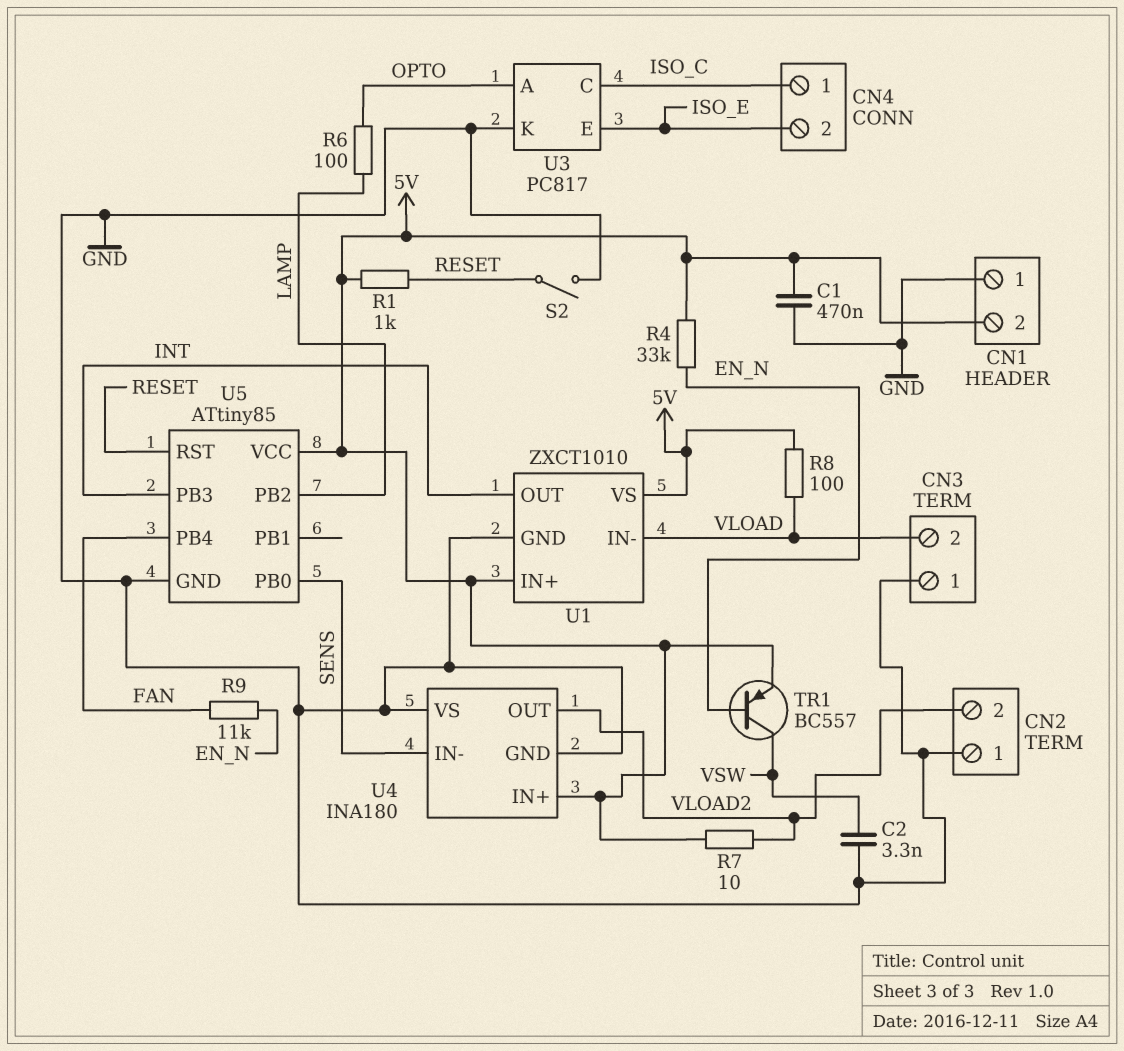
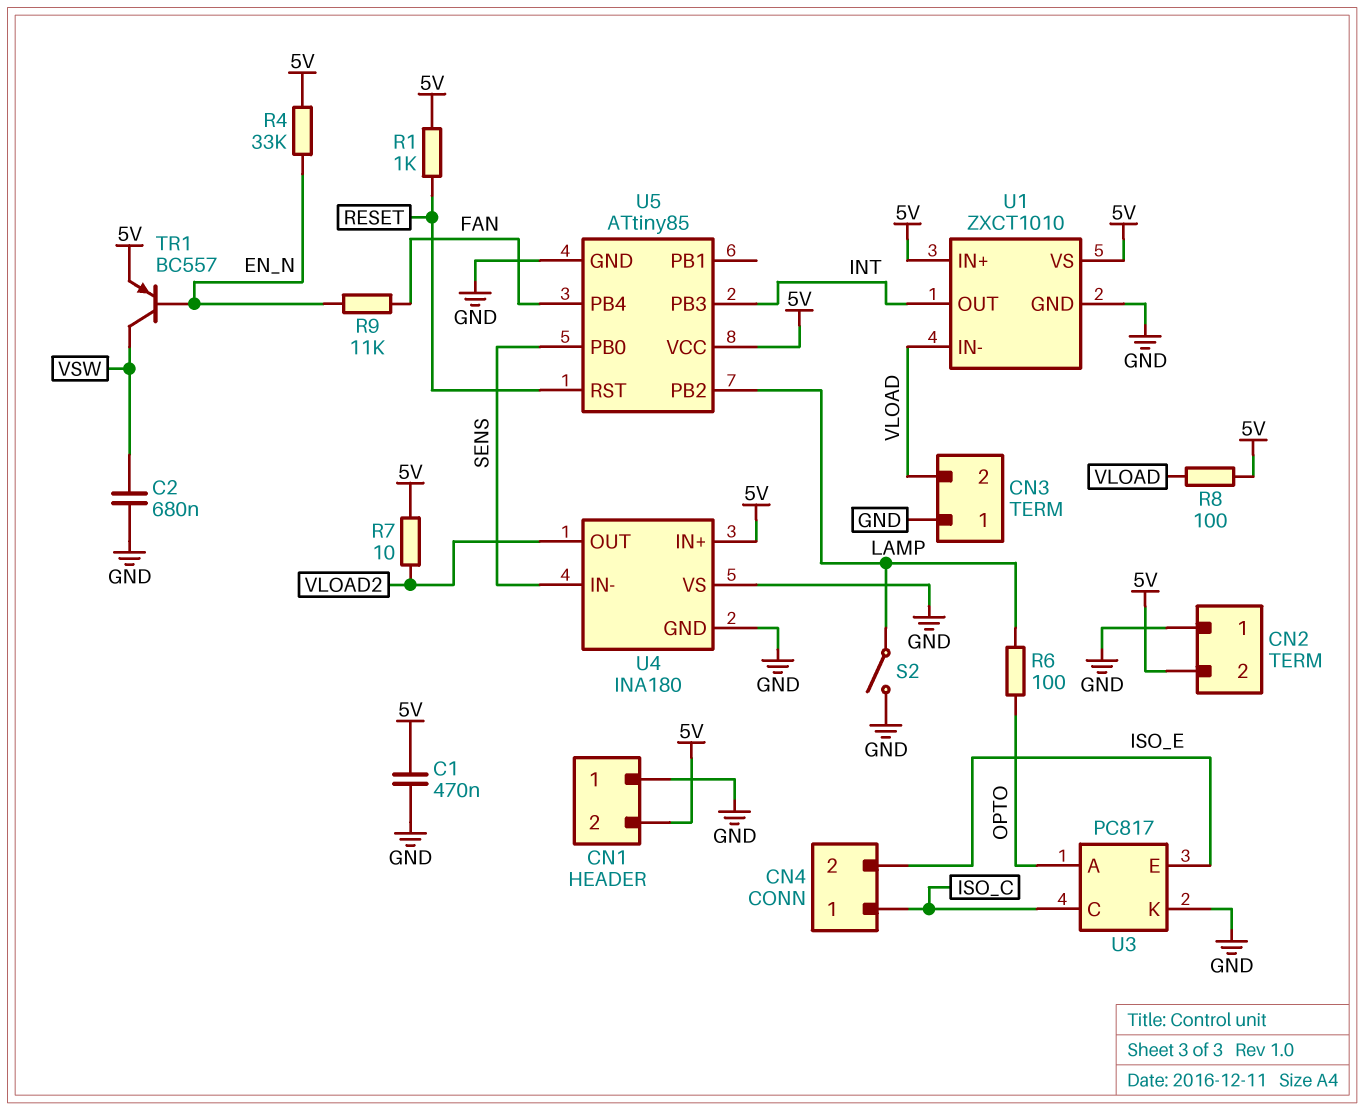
C2: 3.3nF (GND, VSW) -> 680nF (GND, VSW)
CN2 pin 2: VLOAD2 -> 5V
S2: switch (GND, RESET) -> switch (GND, LAMP)

